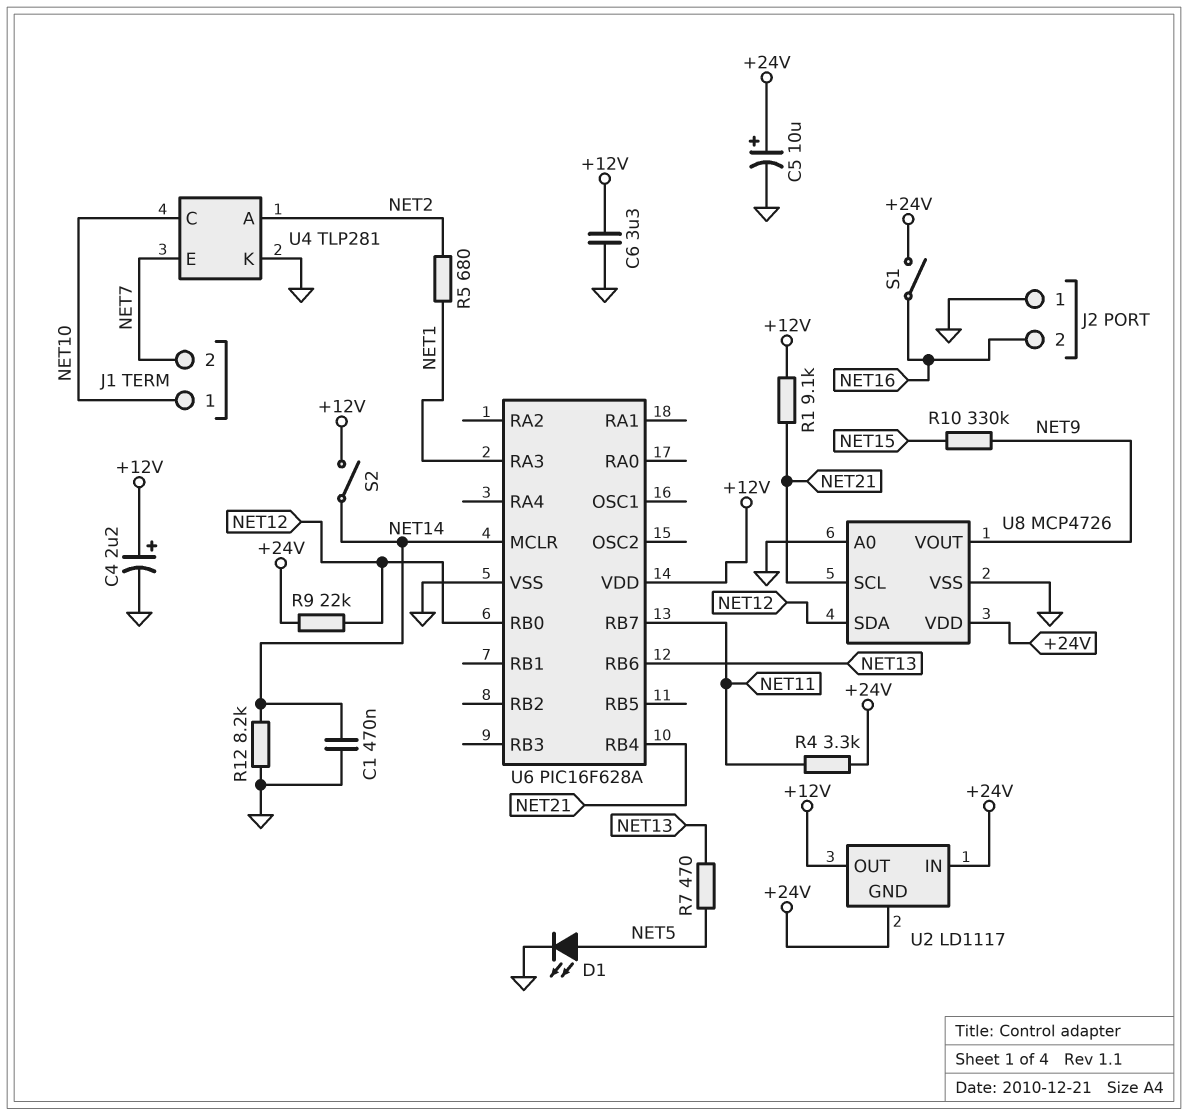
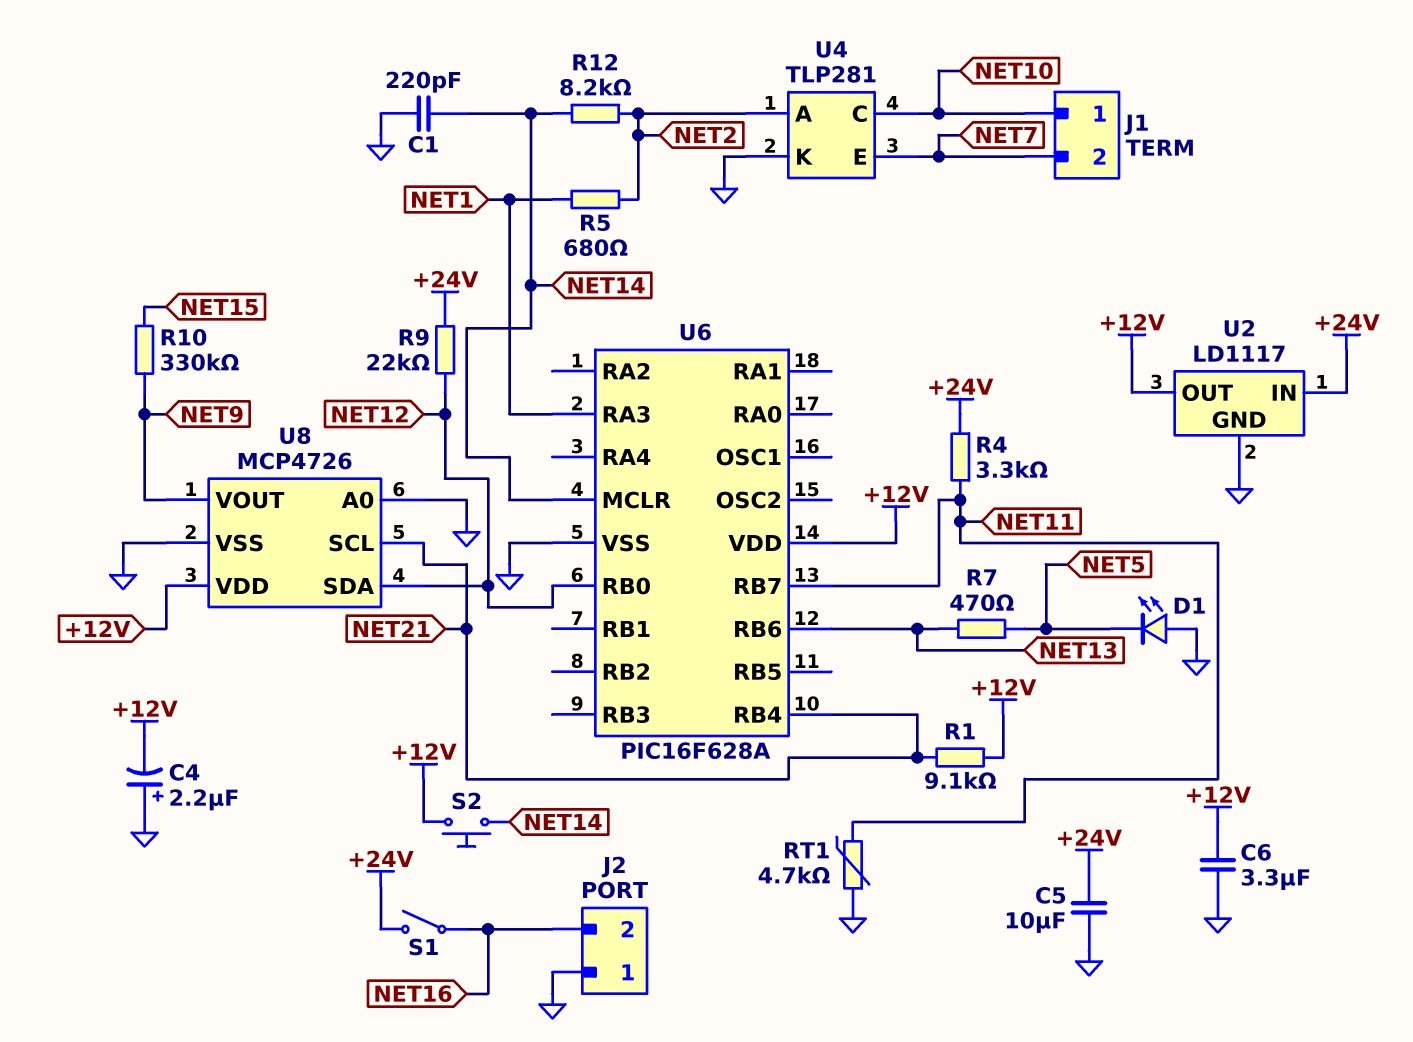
C1: 470nF (GND, NET14) -> 220pF (GND, NET14)
C4: 2.2uF (plus +12V, minus GND) -> 2.2uF (plus GND, minus +12V)
C5: 10uF (plus +24V, minus GND) -> 10uF (+24V, GND)
D1: LED (A NET5, K GND) -> LED (A GND, K NET5)
R12: 8.2k (GND, NET14) -> 8.2k (NET2, NET14)
RT1: none -> 4.7k (GND, NET11)
S2: switch (+12V, NET14) -> button (+12V, NET14)
U2 pin GND: +24V -> GND
U8 pin VDD: +24V -> +12V

